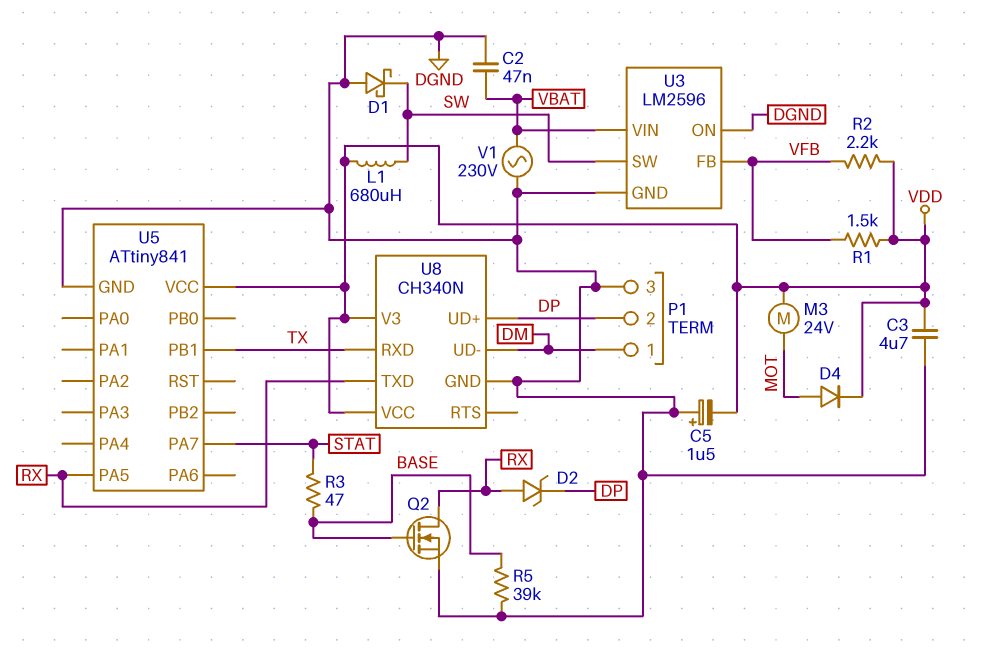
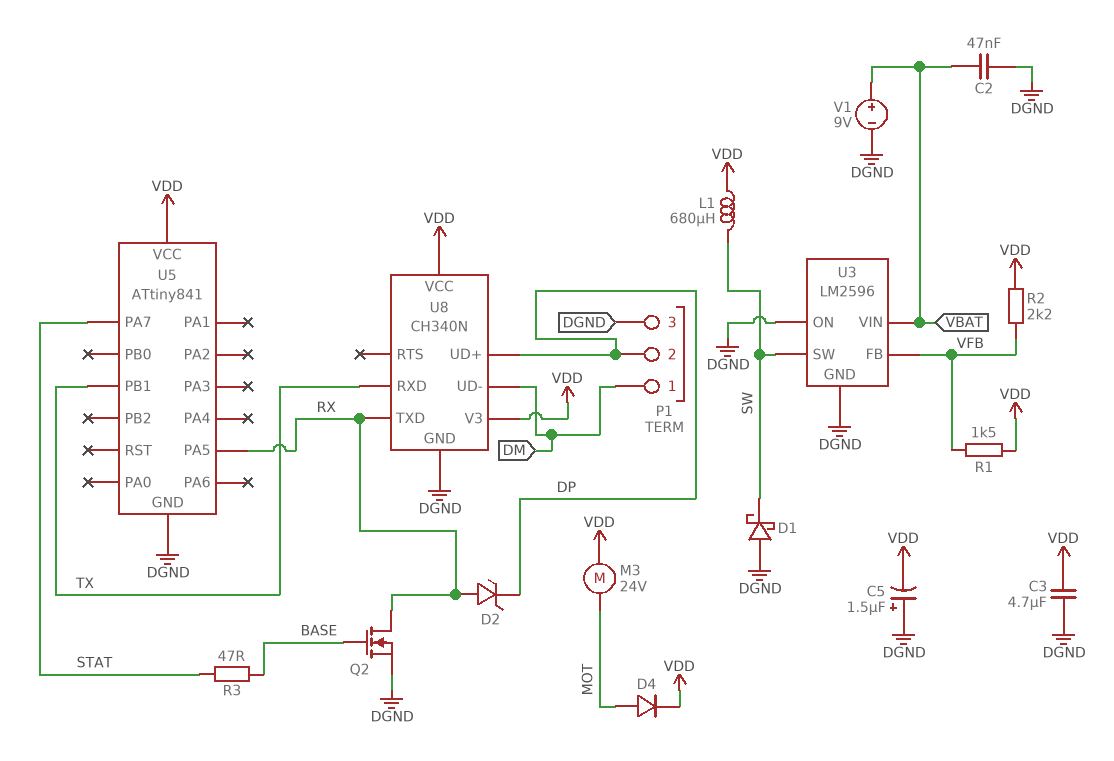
R5: 39k (BASE, DGND) -> none
V1: AC 230V (DGND, VBAT) -> 9V (plus VBAT, minus DGND)

